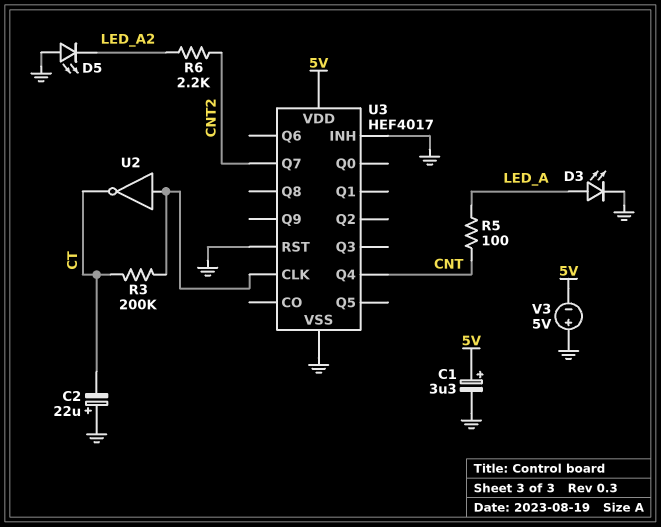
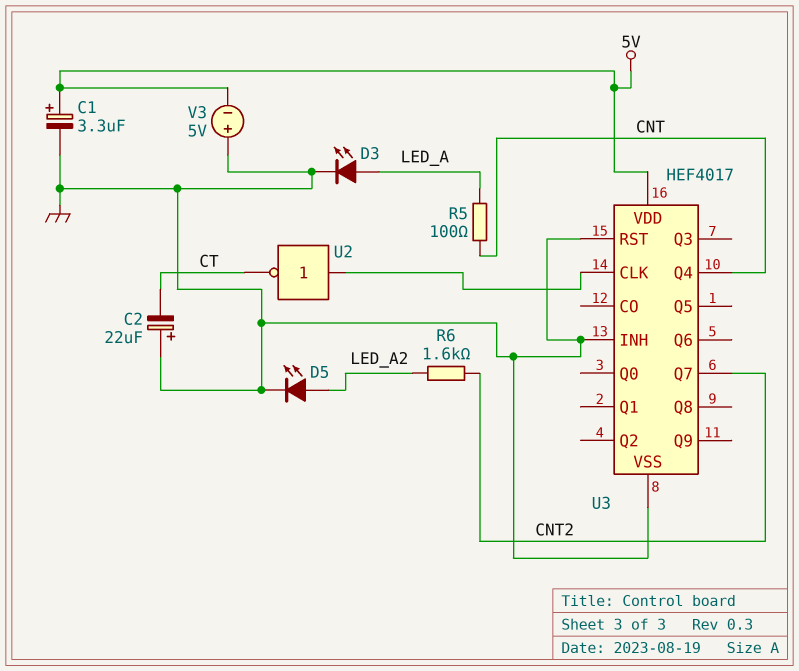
D5: LED (A GND, K LED_A2) -> LED (A LED_A2, K GND)
R3: 200k (CT, U3/CLK) -> none
R6: 2.2k (CNT2, LED_A2) -> 1.6k (CNT2, LED_A2)

